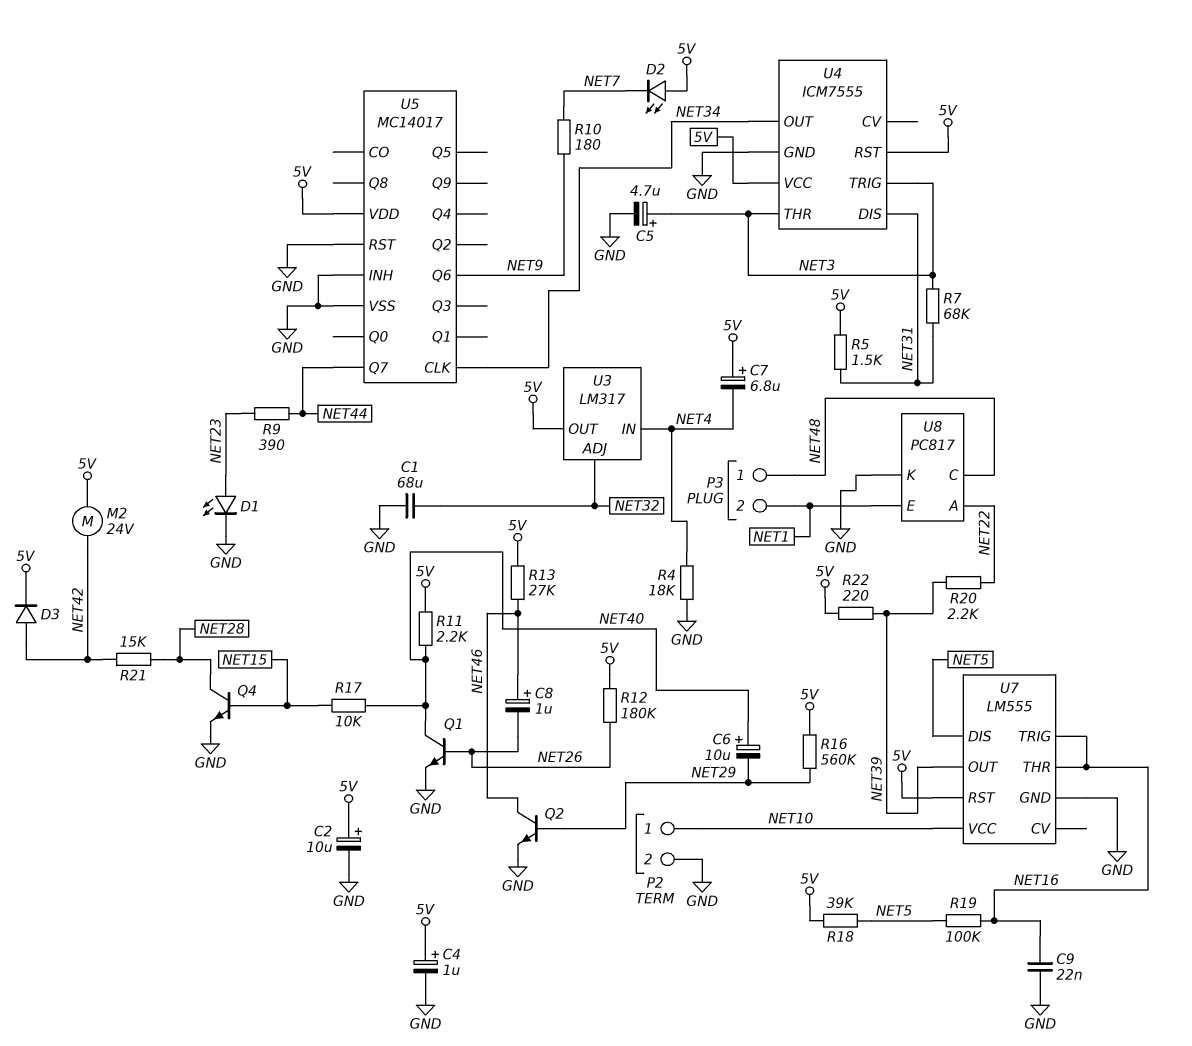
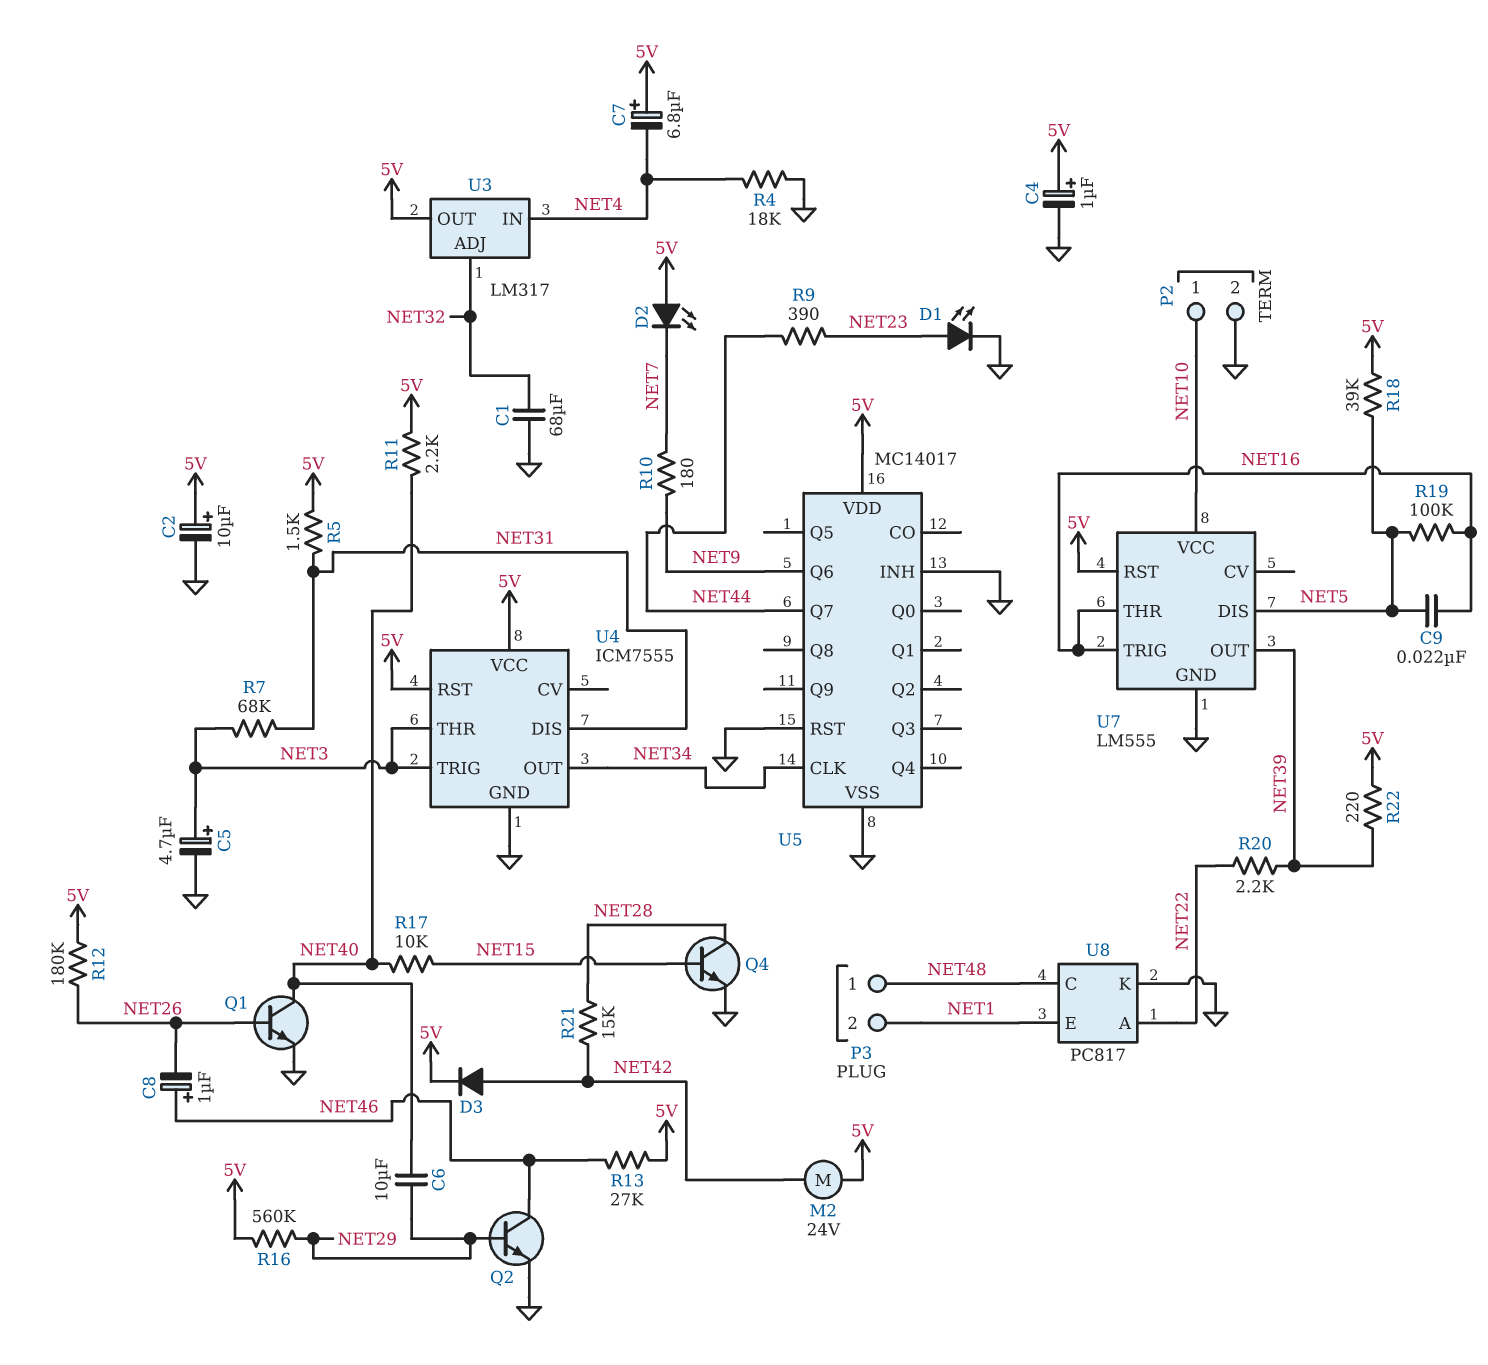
C6: 10uF (plus NET40, minus NET29) -> 10uF (NET29, NET40)
C9: 22nF (GND, NET16) -> 22nF (NET5, NET16)

